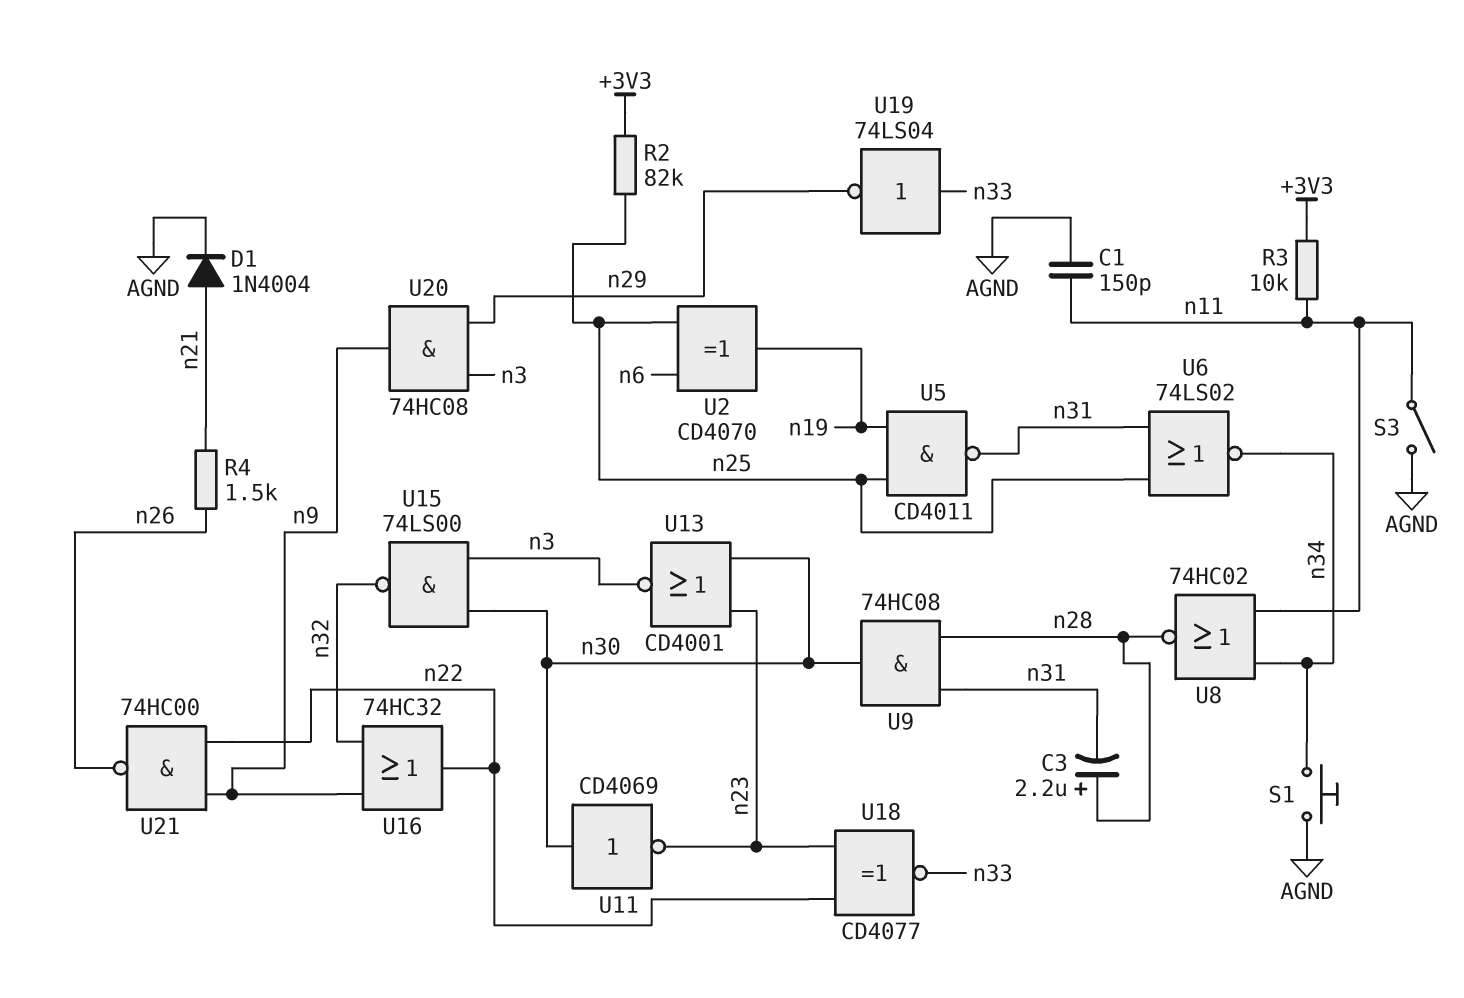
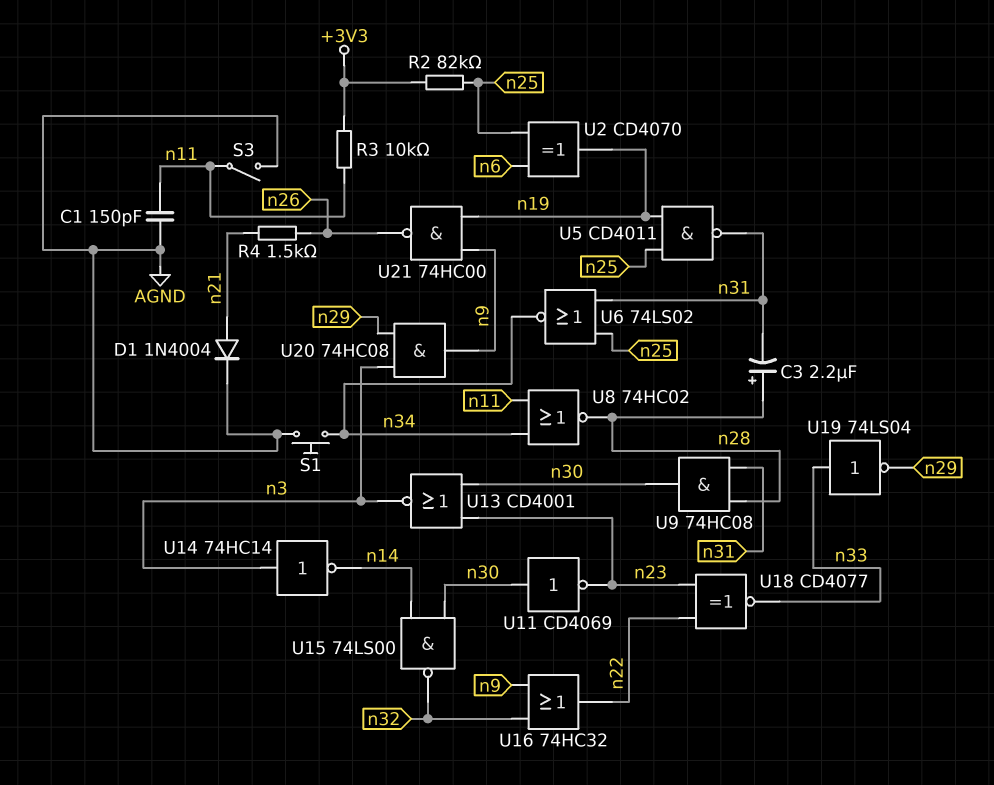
U14: none -> NOT 74HC14 (in n3, out n14)
U15: NAND 74LS00 (in n3, in n30, out n32) -> NAND 74LS00 (in n14, in n30, out n32)
U21: NAND 74HC00 (in n9, in n22, out n26) -> NAND 74HC00 (in n9, in n19, out n26)

